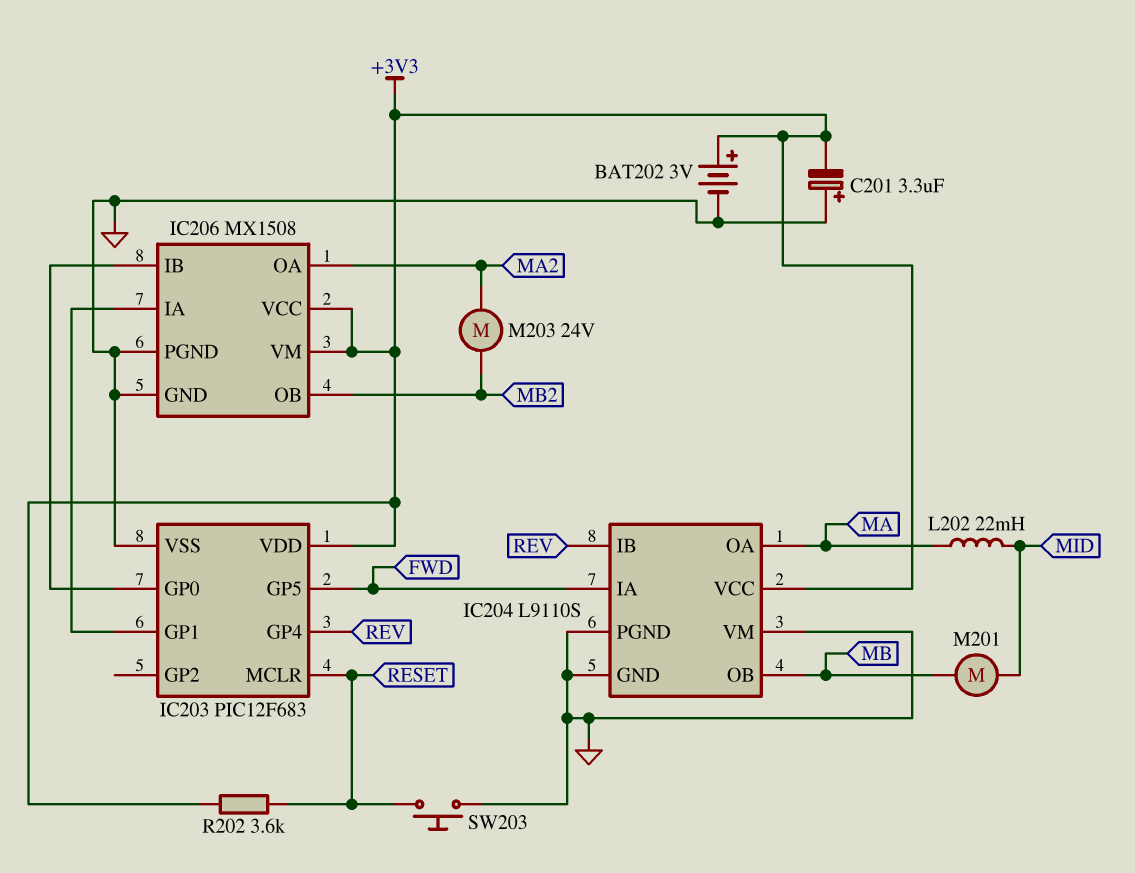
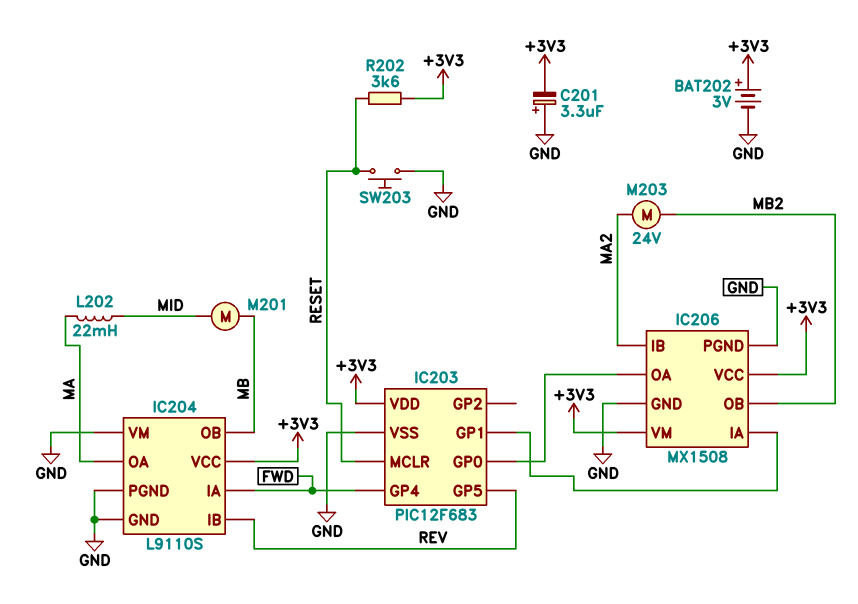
IC203 pin GP4: REV -> FWD
IC203 pin GP5: FWD -> REV
IC206 pin IB: IC203/GP0 -> MA2
IC206 pin OA: MA2 -> IC203/GP0

